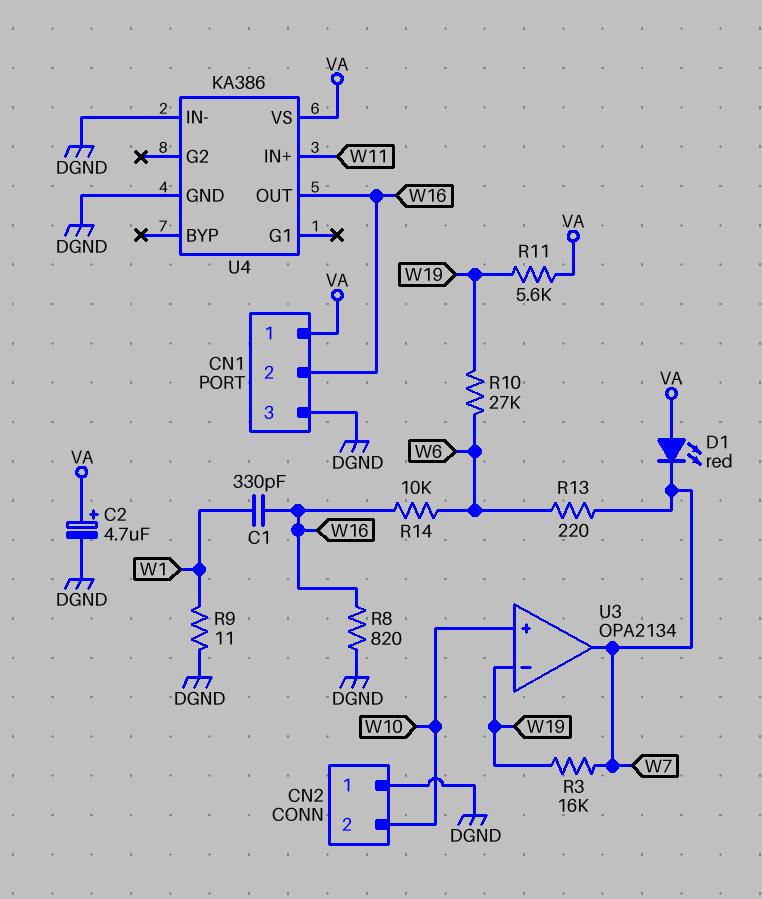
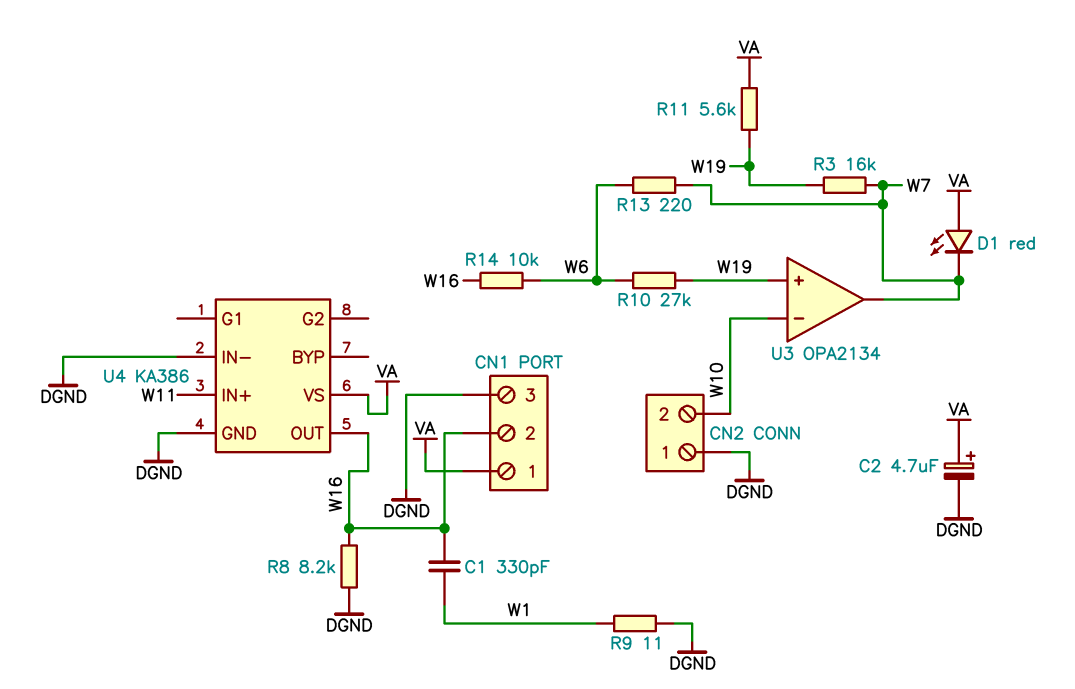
R8: 820 (DGND, W16) -> 8.2k (DGND, W16)
U3 pin in+: W10 -> W19
U3 pin in-: W19 -> W10

